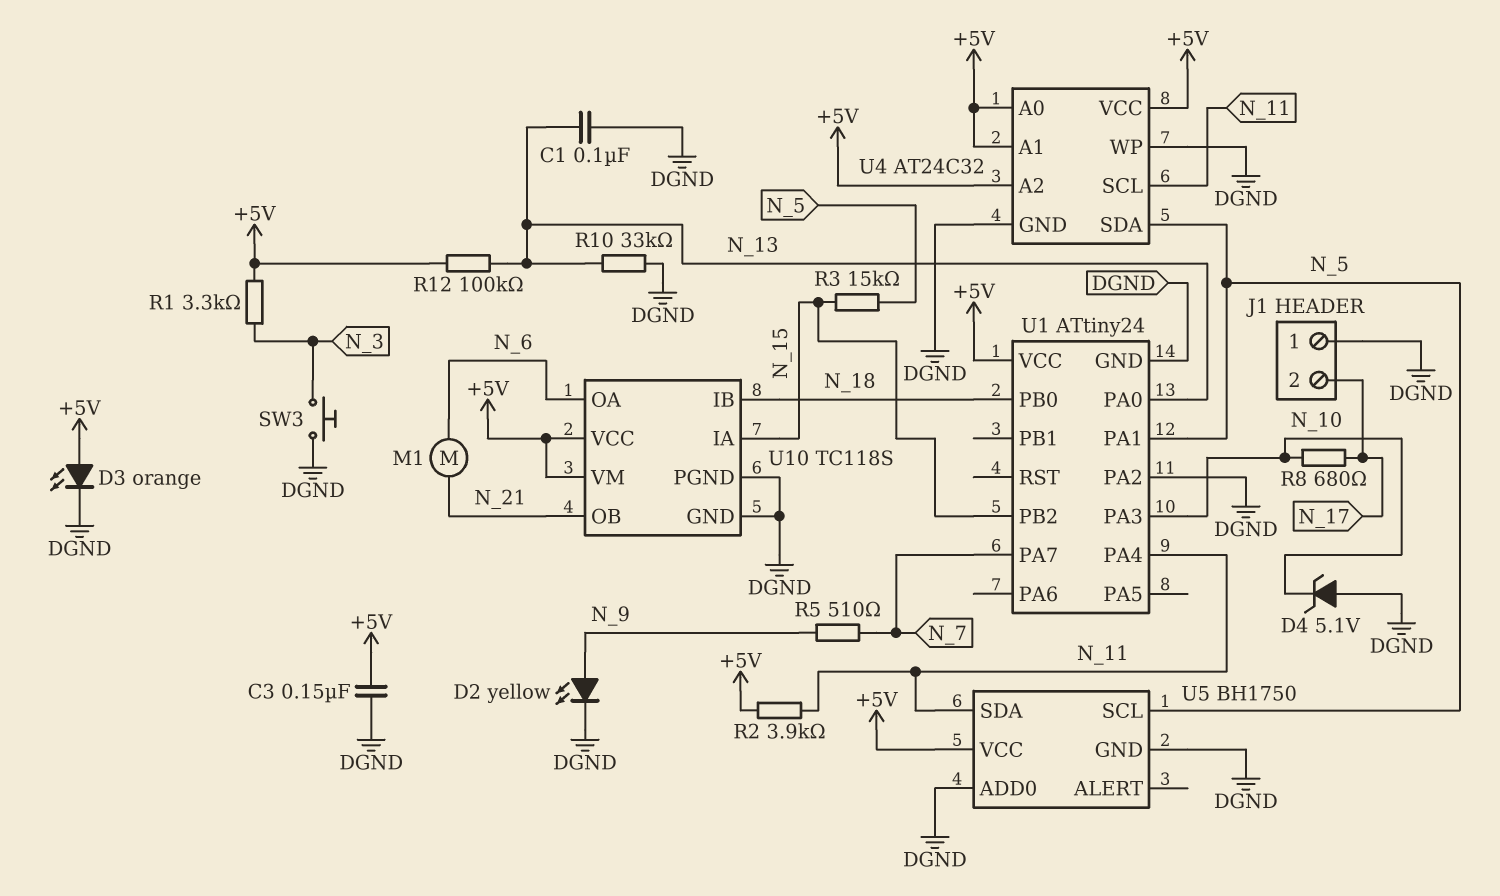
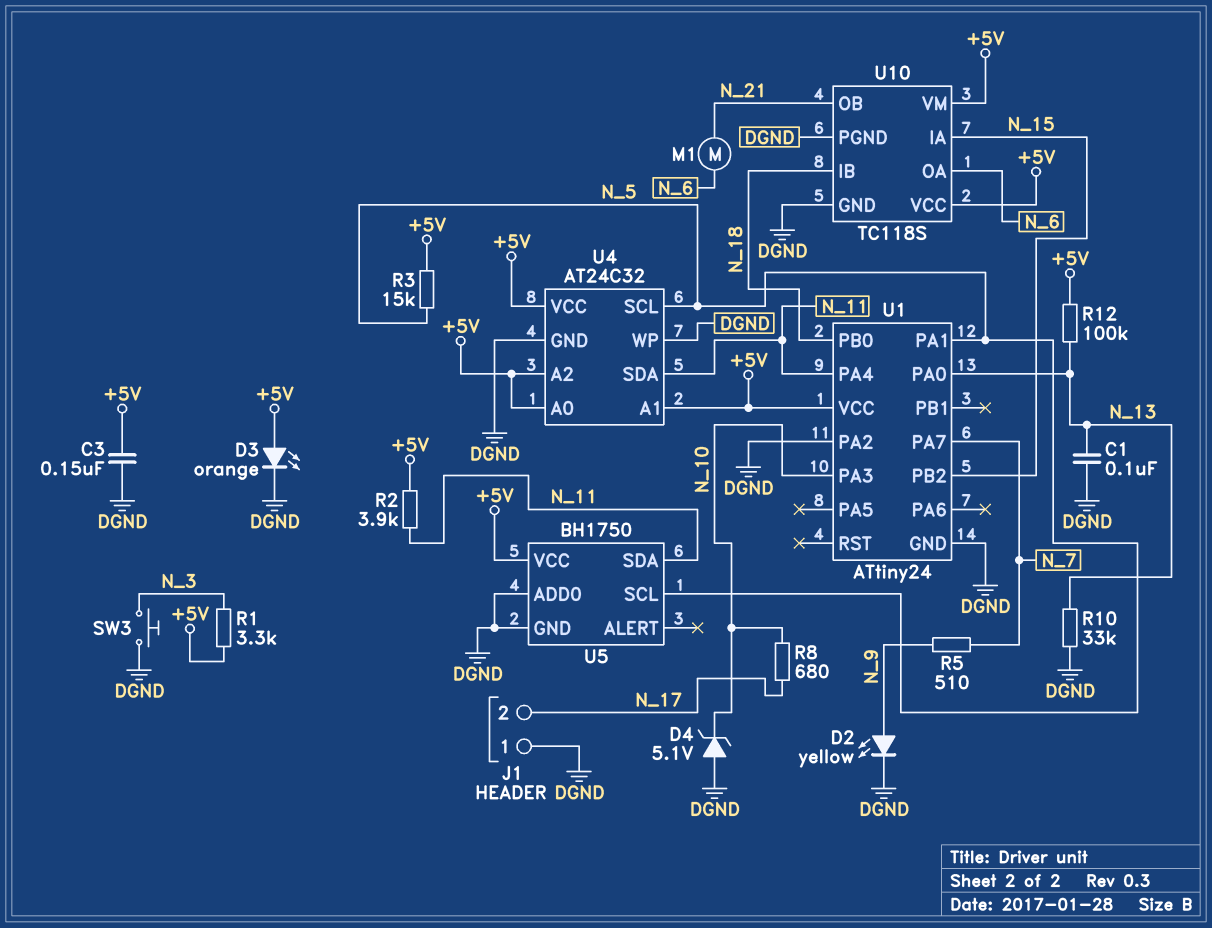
R3: 15k (N_5, N_15) -> 15k (+5V, N_5)
U4 pin SCL: N_11 -> N_5
U4 pin SDA: N_5 -> N_11

